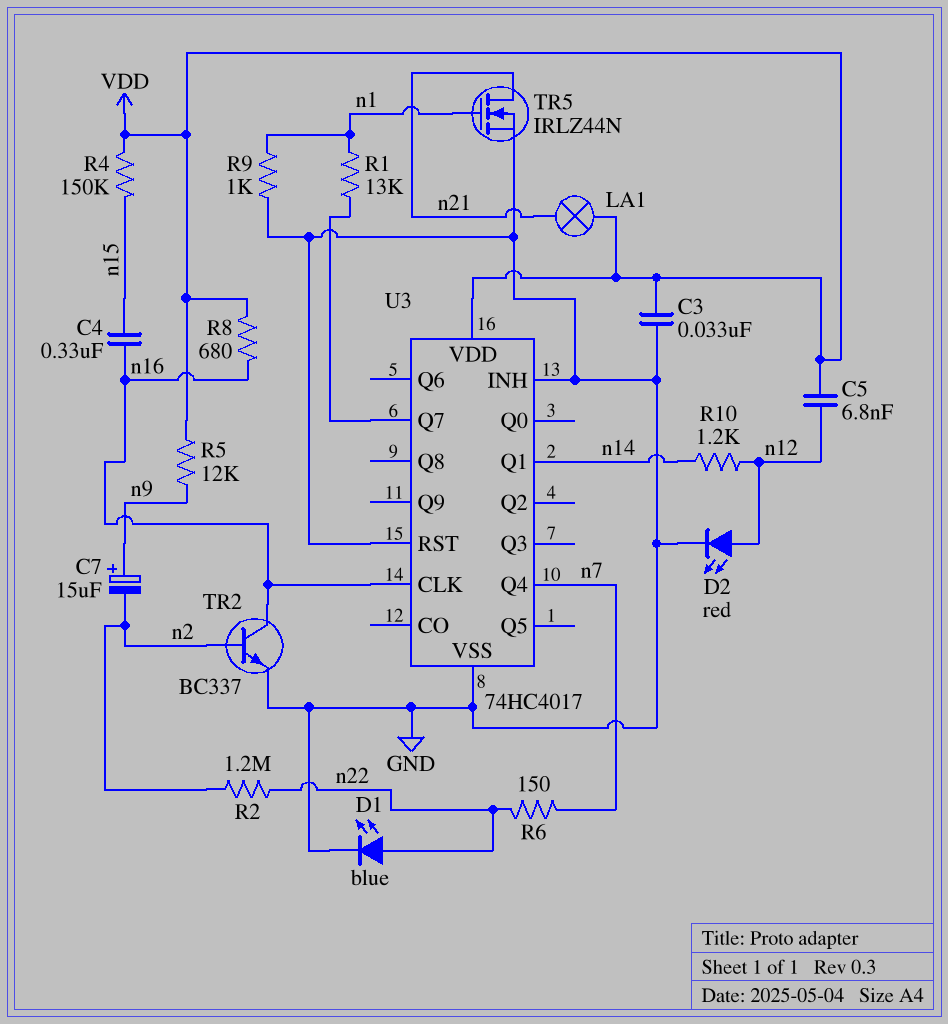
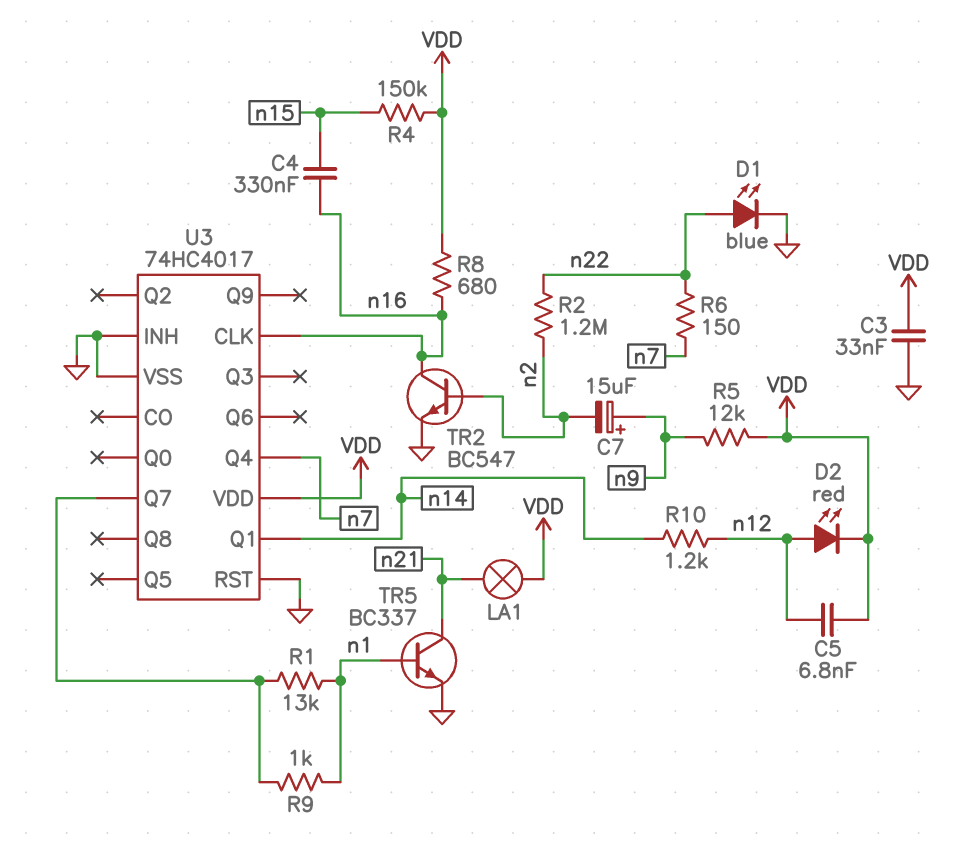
D2: LED red (A n12, K GND) -> LED red (A n12, K VDD)
R9: 1k (GND, n1) -> 1k (U3/Q7, n1)
TR2: NPN BC337 (B n2, C n16, E GND) -> NPN BC547 (B n2, C n16, E GND)
TR5: NMOS IRLZ44N (G n1, D n21, S GND) -> NPN BC337 (B n1, C n21, E GND)

